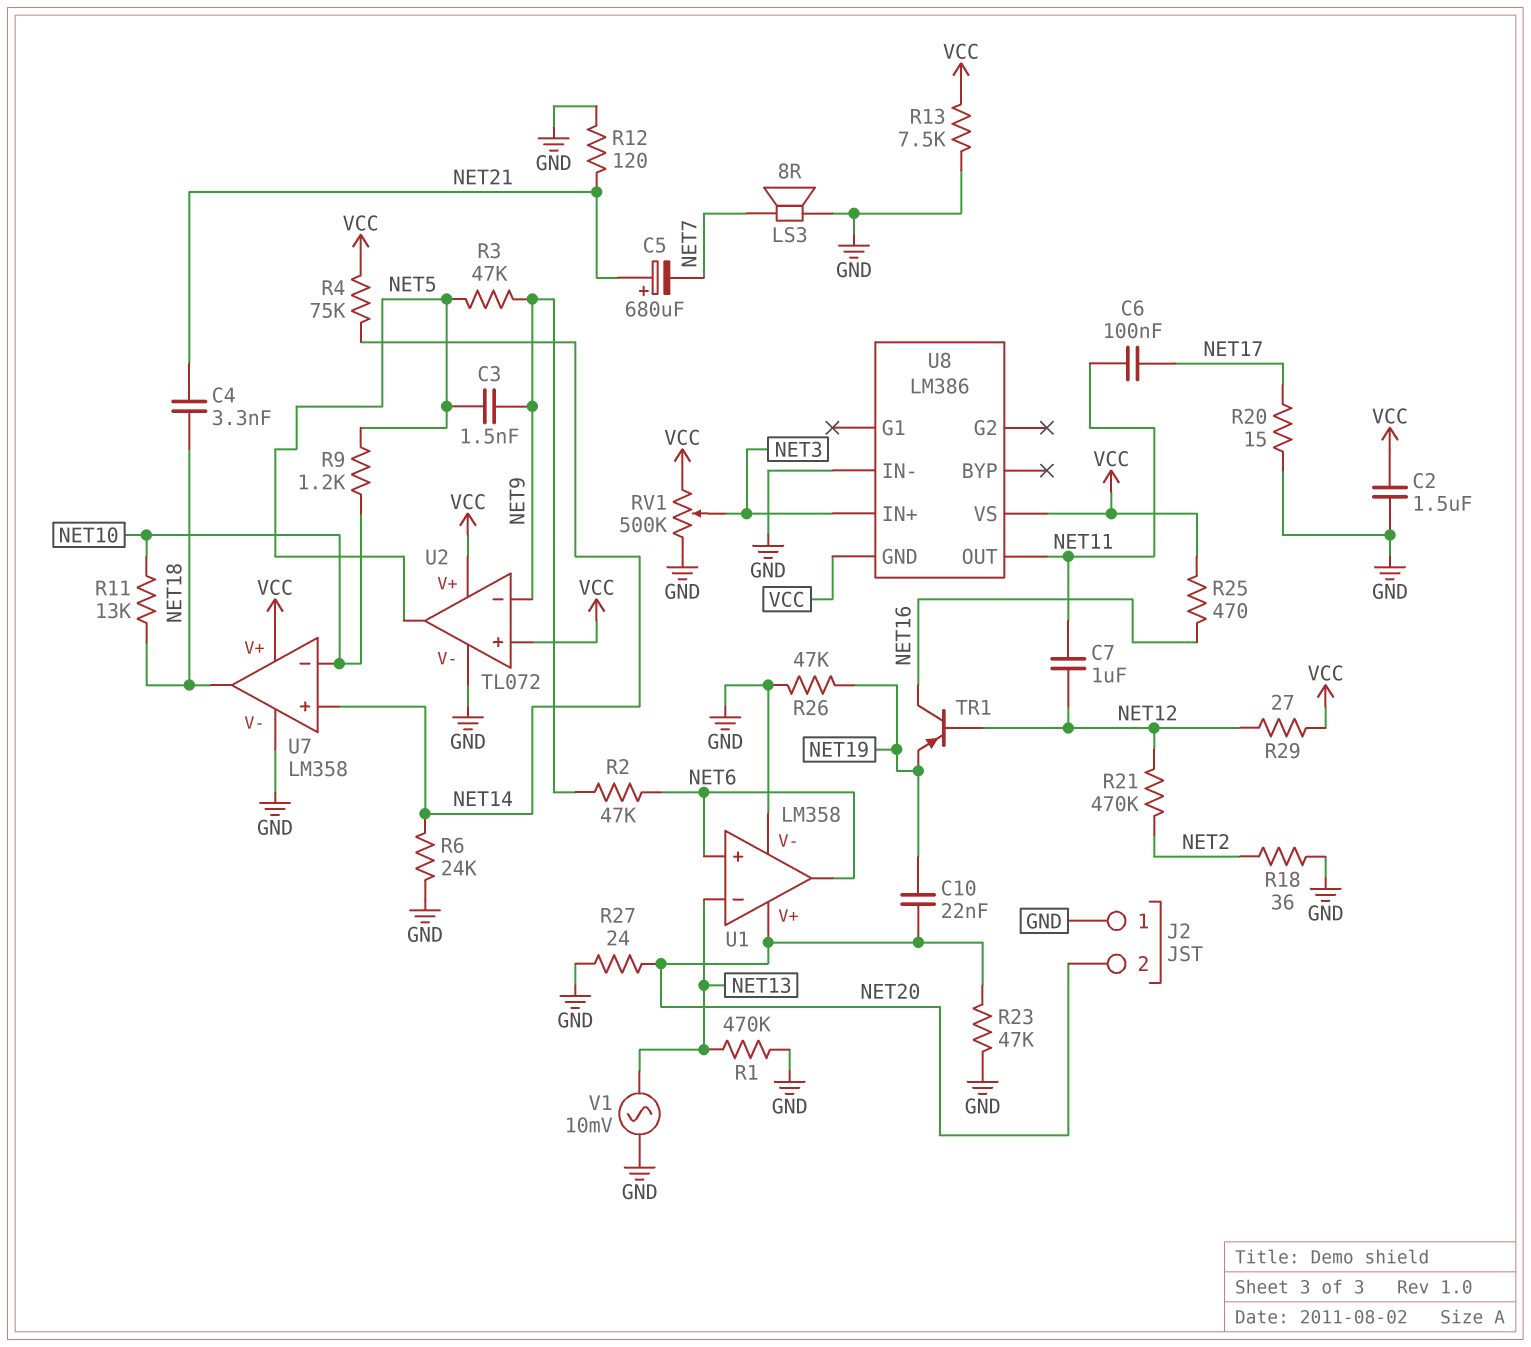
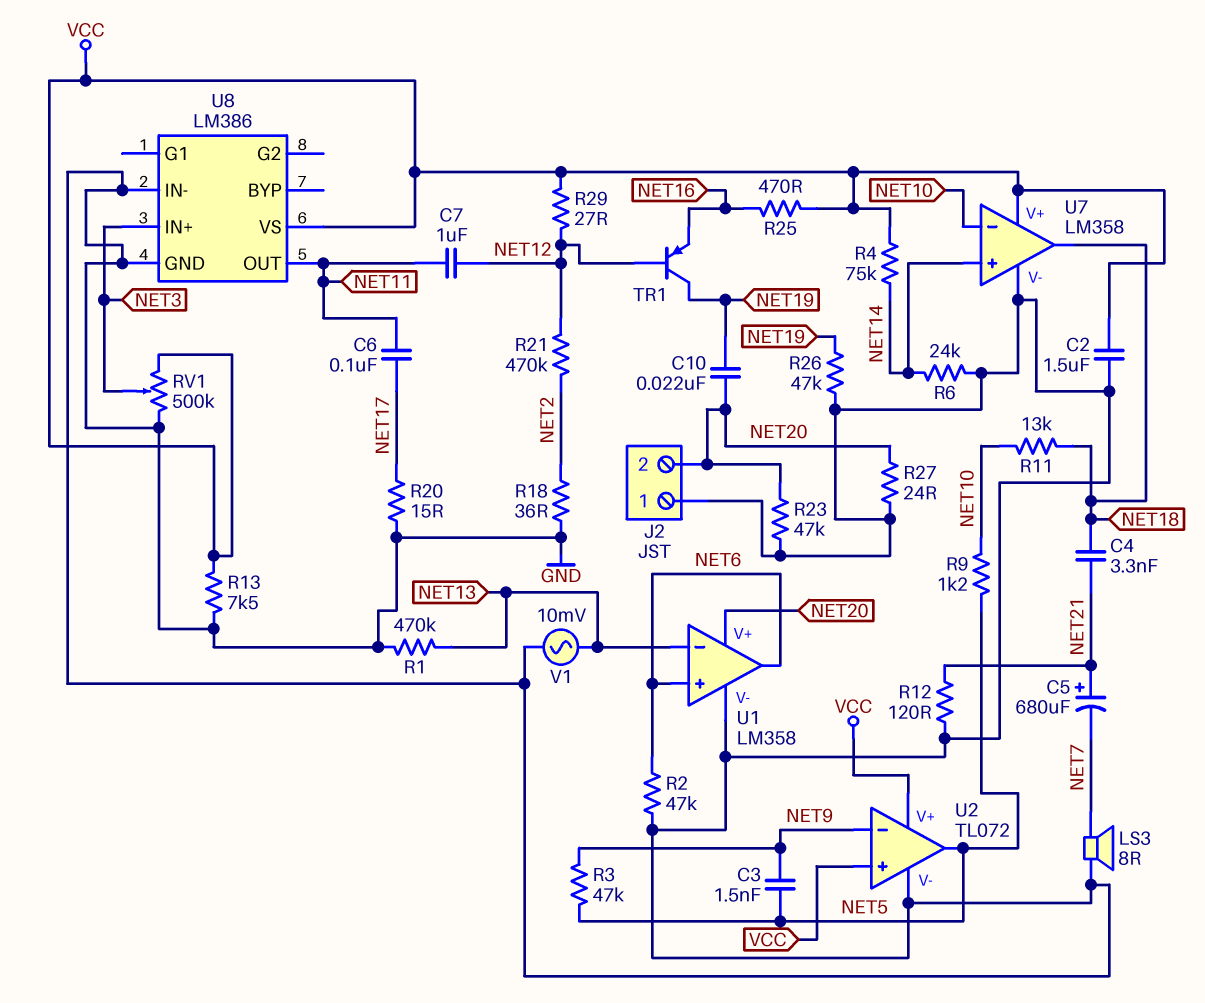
R2: 47k (NET6, NET9) -> 47k (GND, NET6)
TR1: PNP (B NET12, C NET16, E NET19) -> PNP (B NET12, C NET19, E NET16)
U8 pin GND: VCC -> GND

